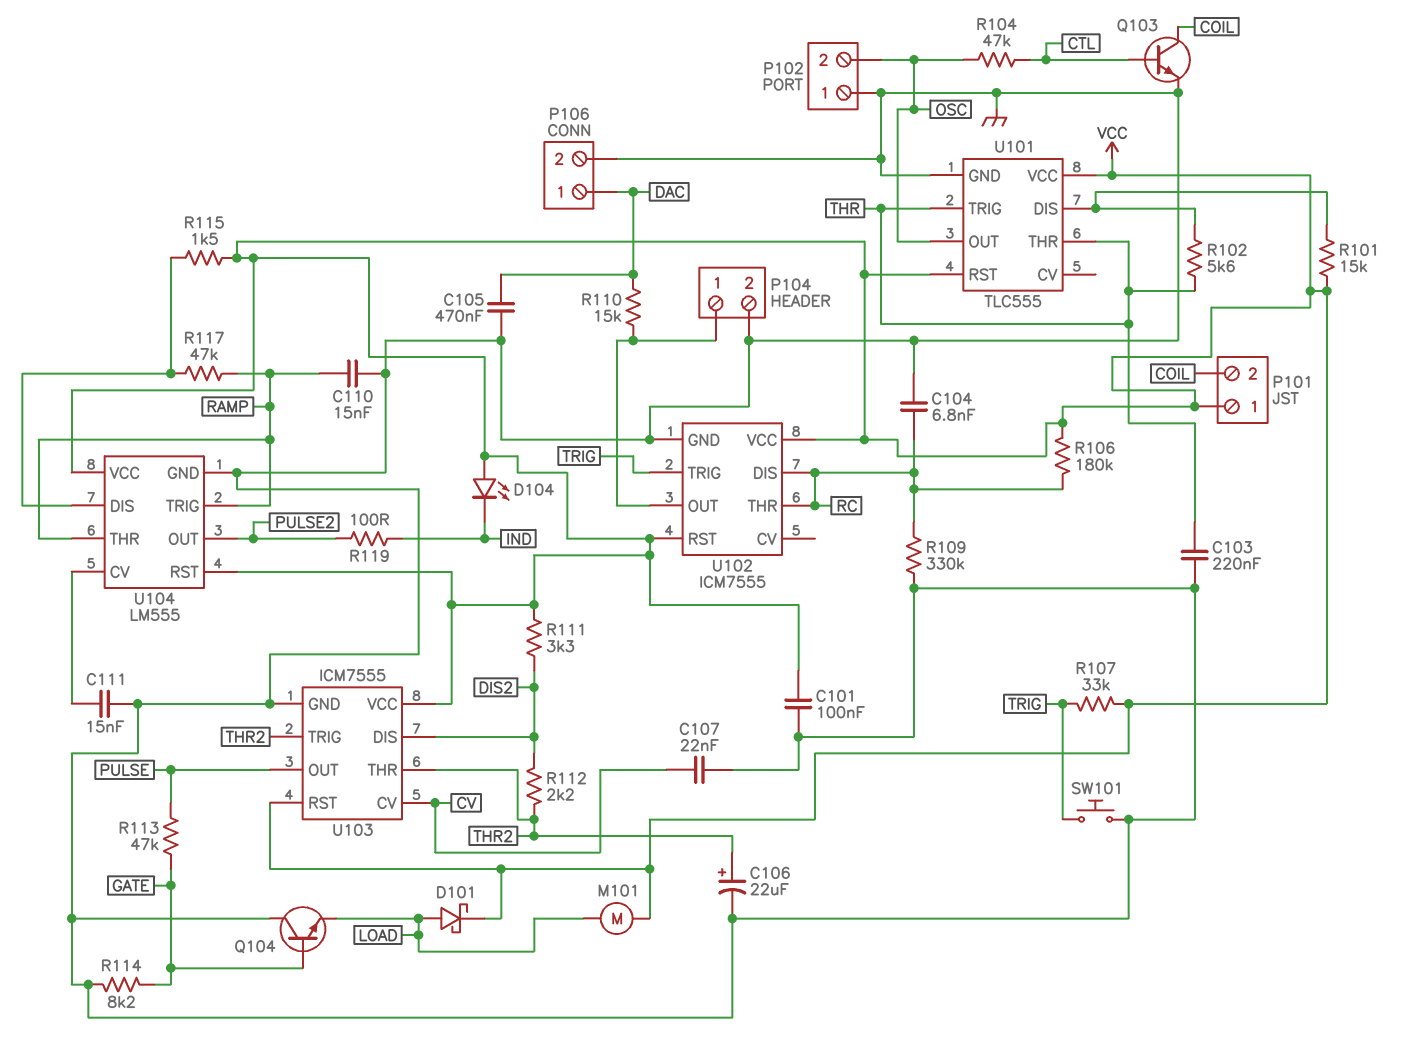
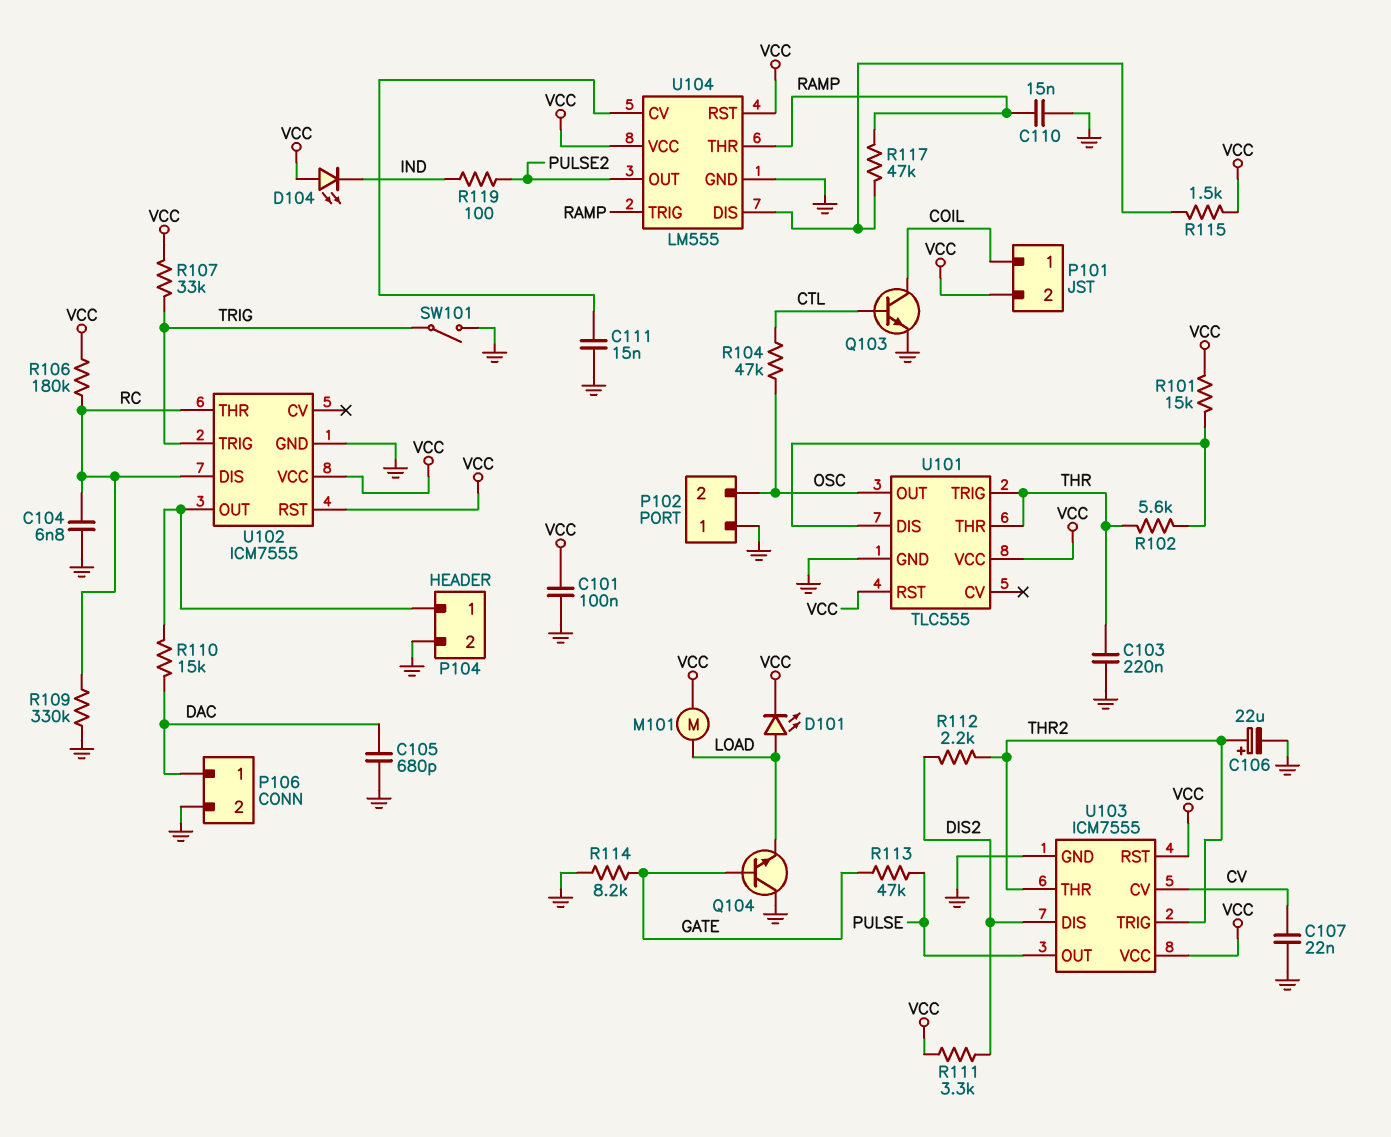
C105: 470nF (DAC, GND) -> 680pF (DAC, GND)
D101: schottky (A LOAD, K VCC) -> LED (A LOAD, K VCC)
P101 pin 1: VCC -> COIL
P101 pin 2: COIL -> VCC
SW101: button (GND, TRIG) -> switch (GND, TRIG)

